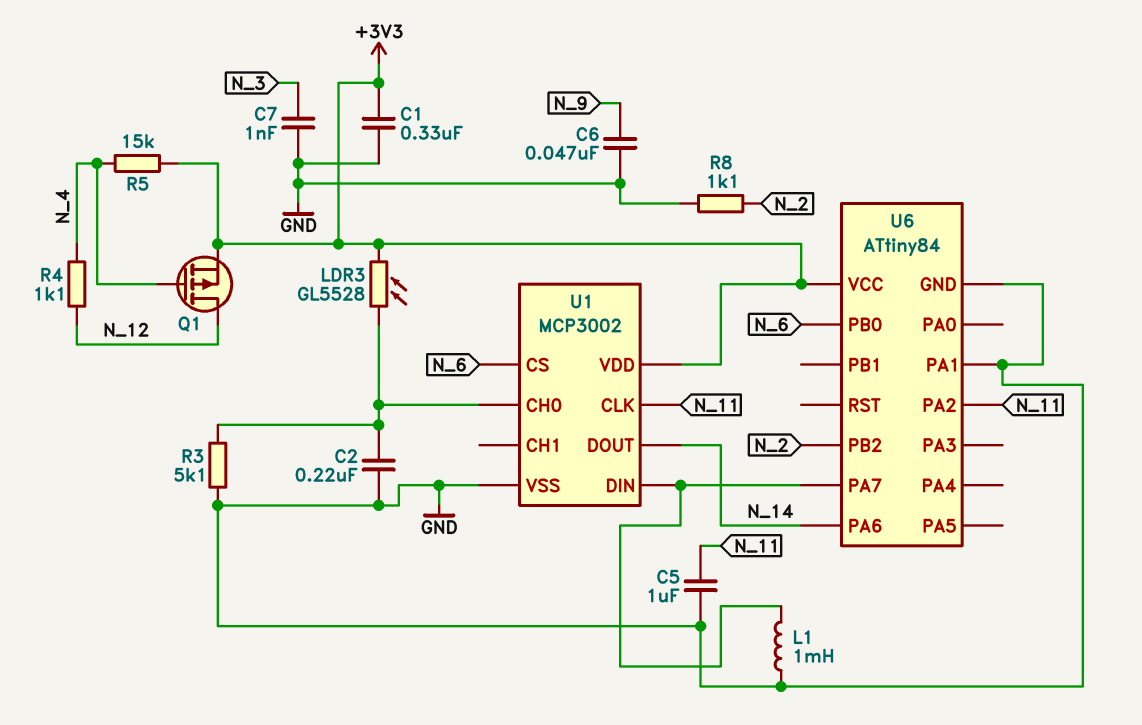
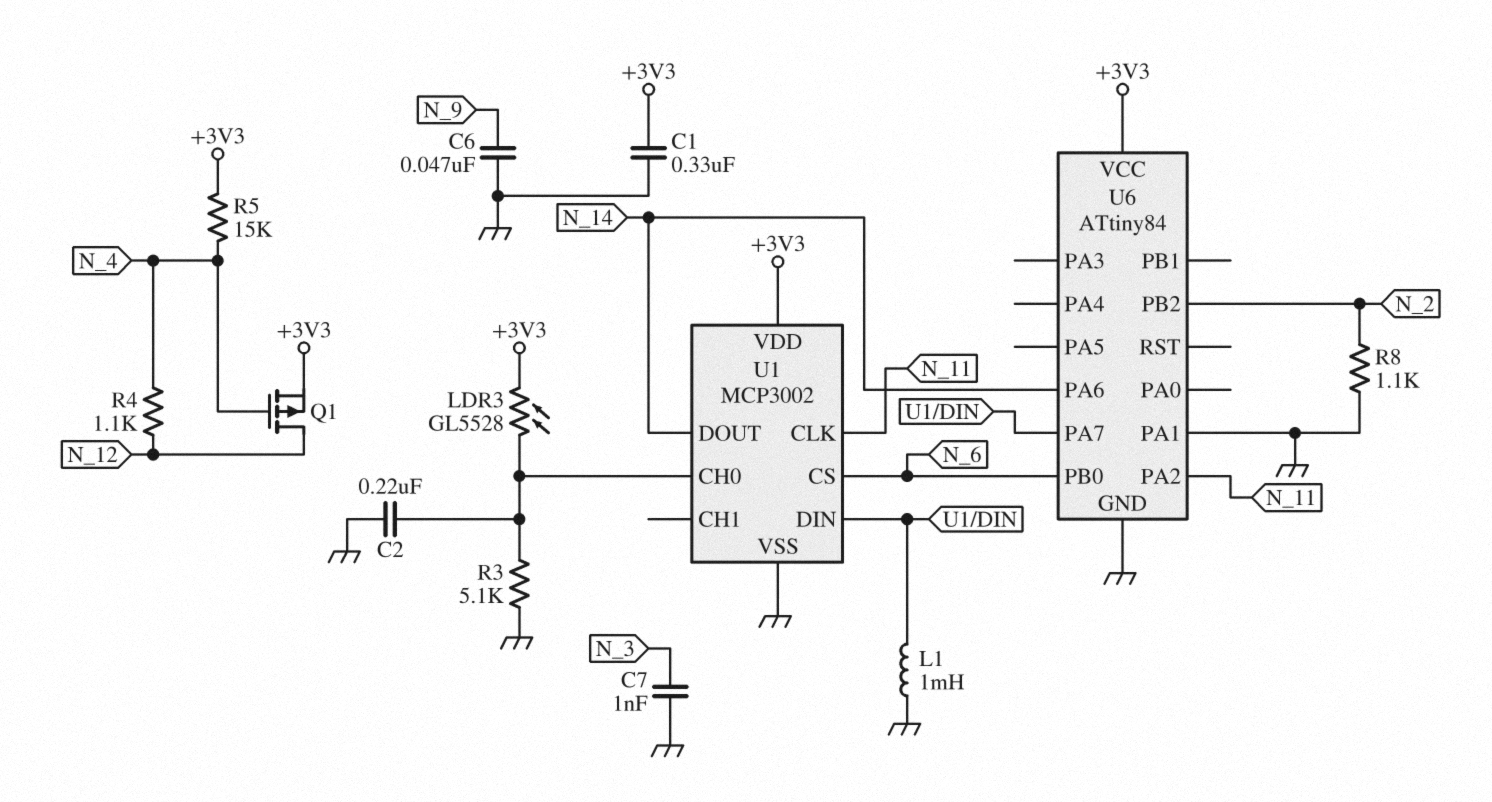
C5: 1uF (GND, N_11) -> none

